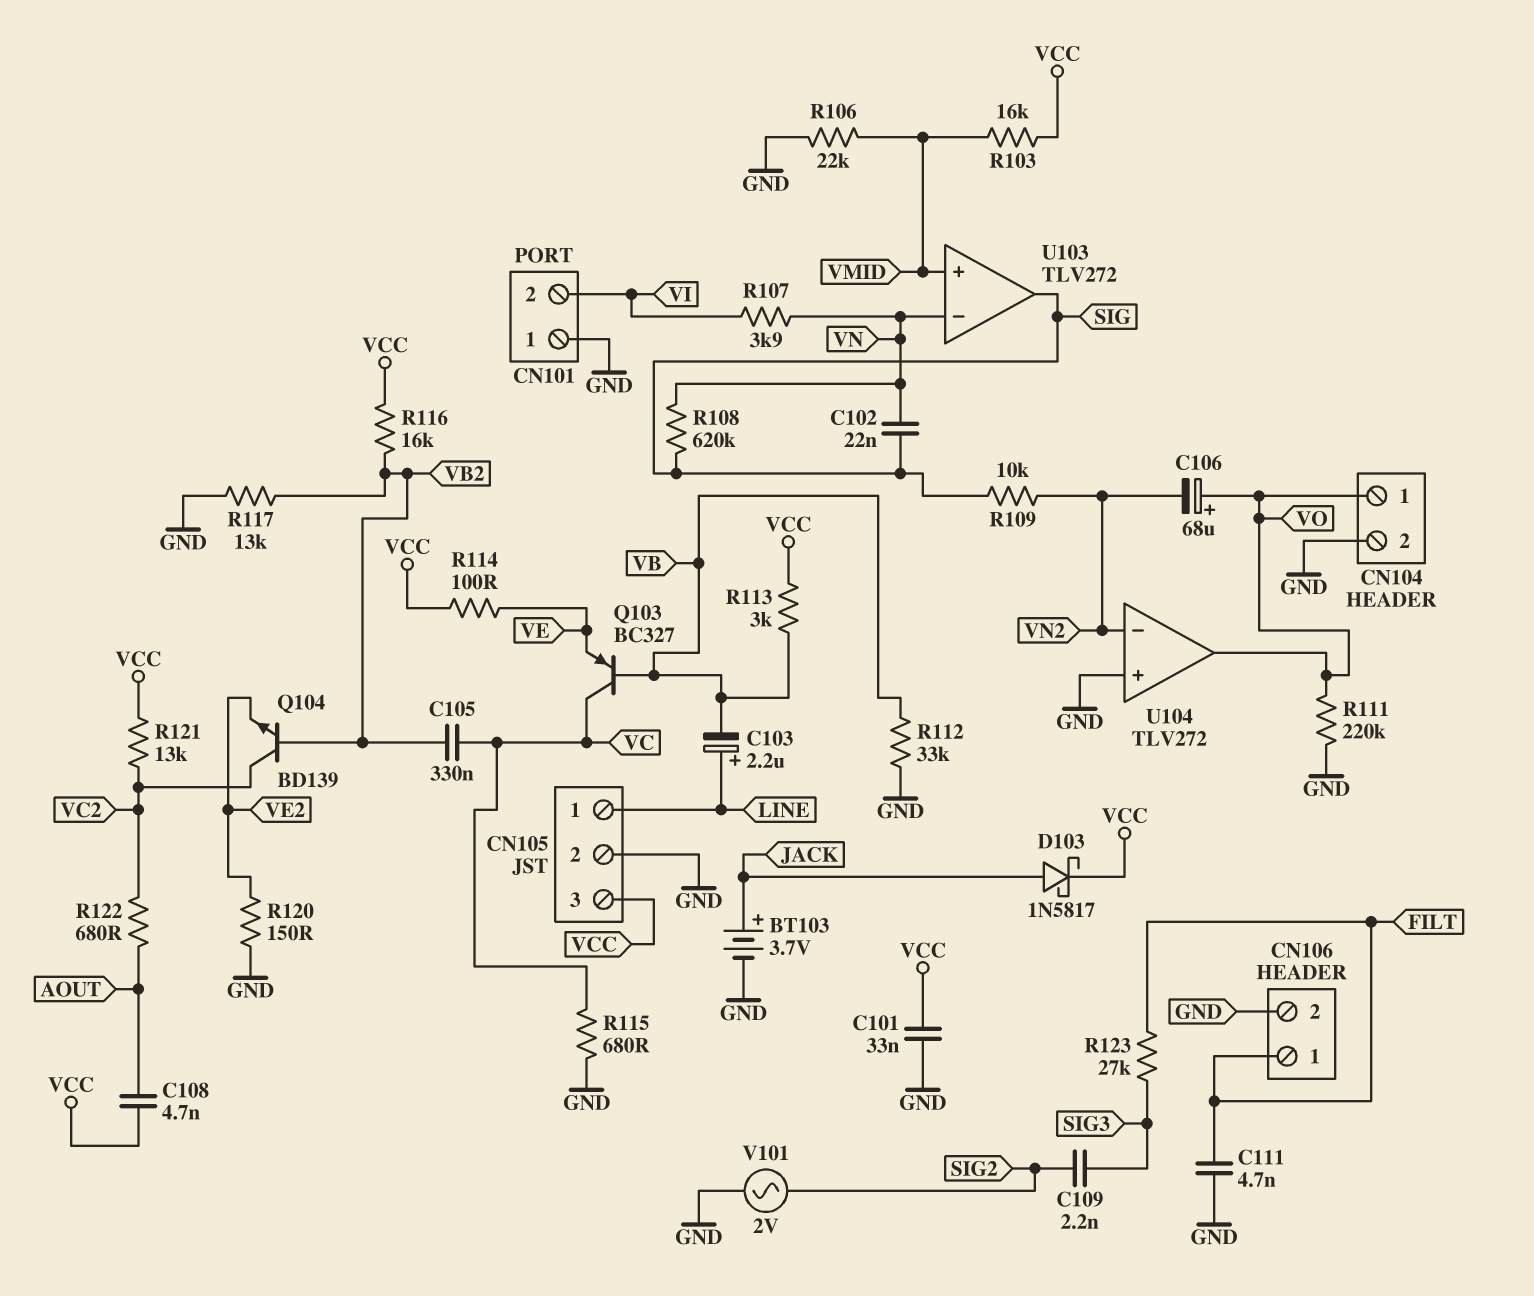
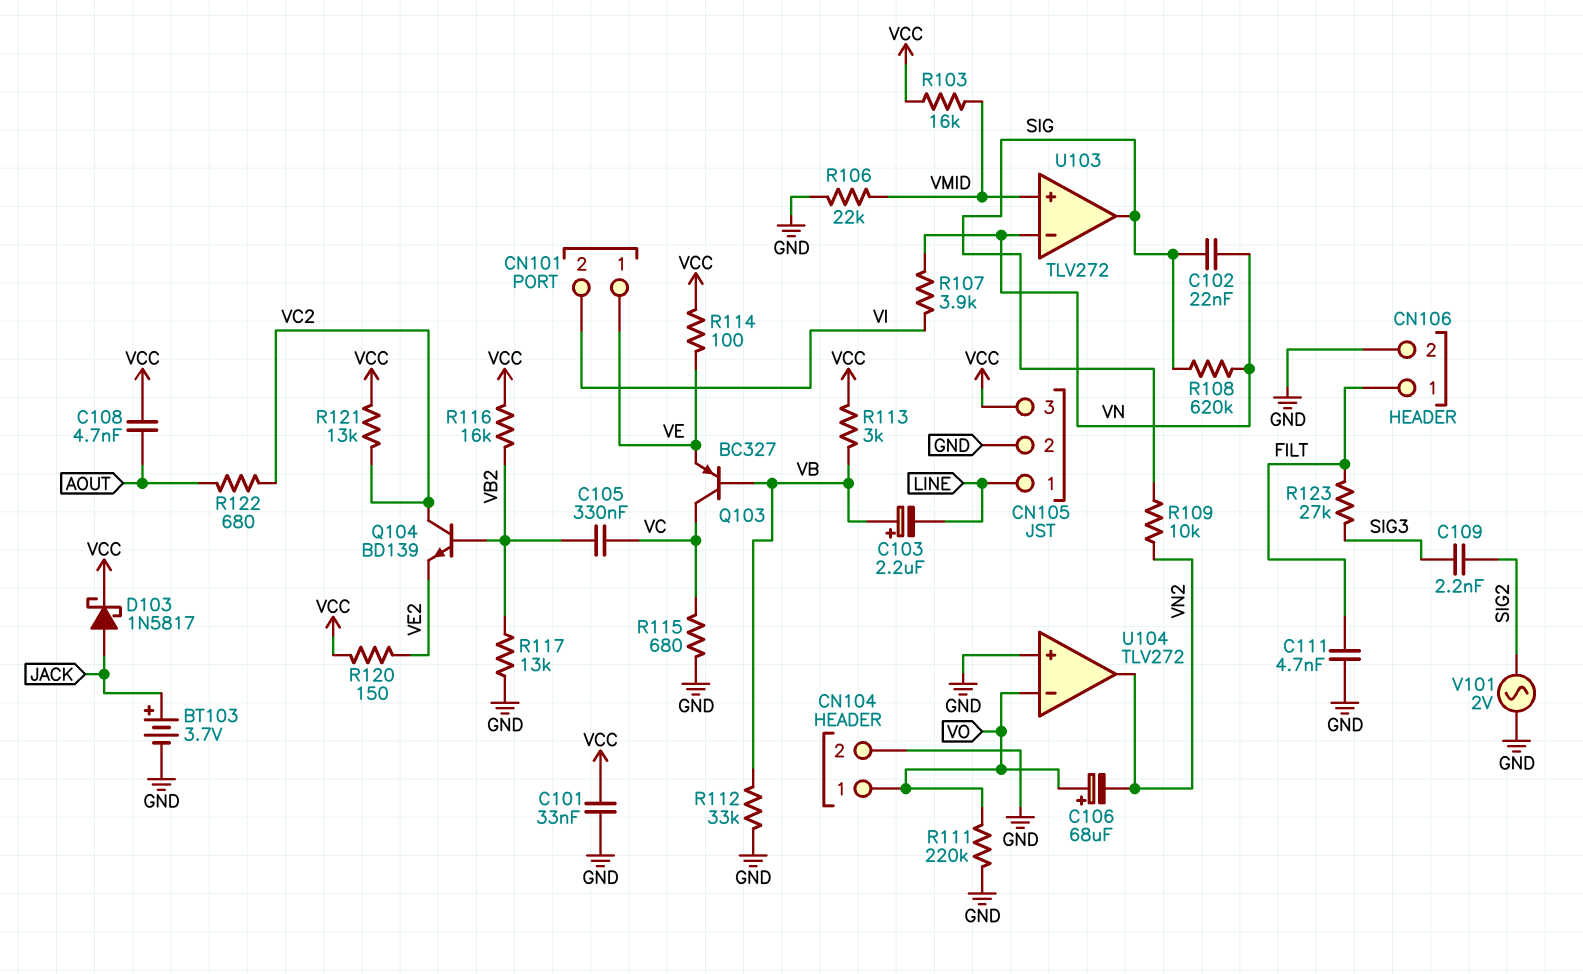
C103: 2.2uF (plus LINE, minus VB) -> 2.2uF (plus VB, minus LINE)
CN101 pin 1: GND -> VE
R120: 150 (GND, VE2) -> 150 (VCC, VE2)
U104 pin in-: VN2 -> VO
U104 pin out: VO -> VN2

